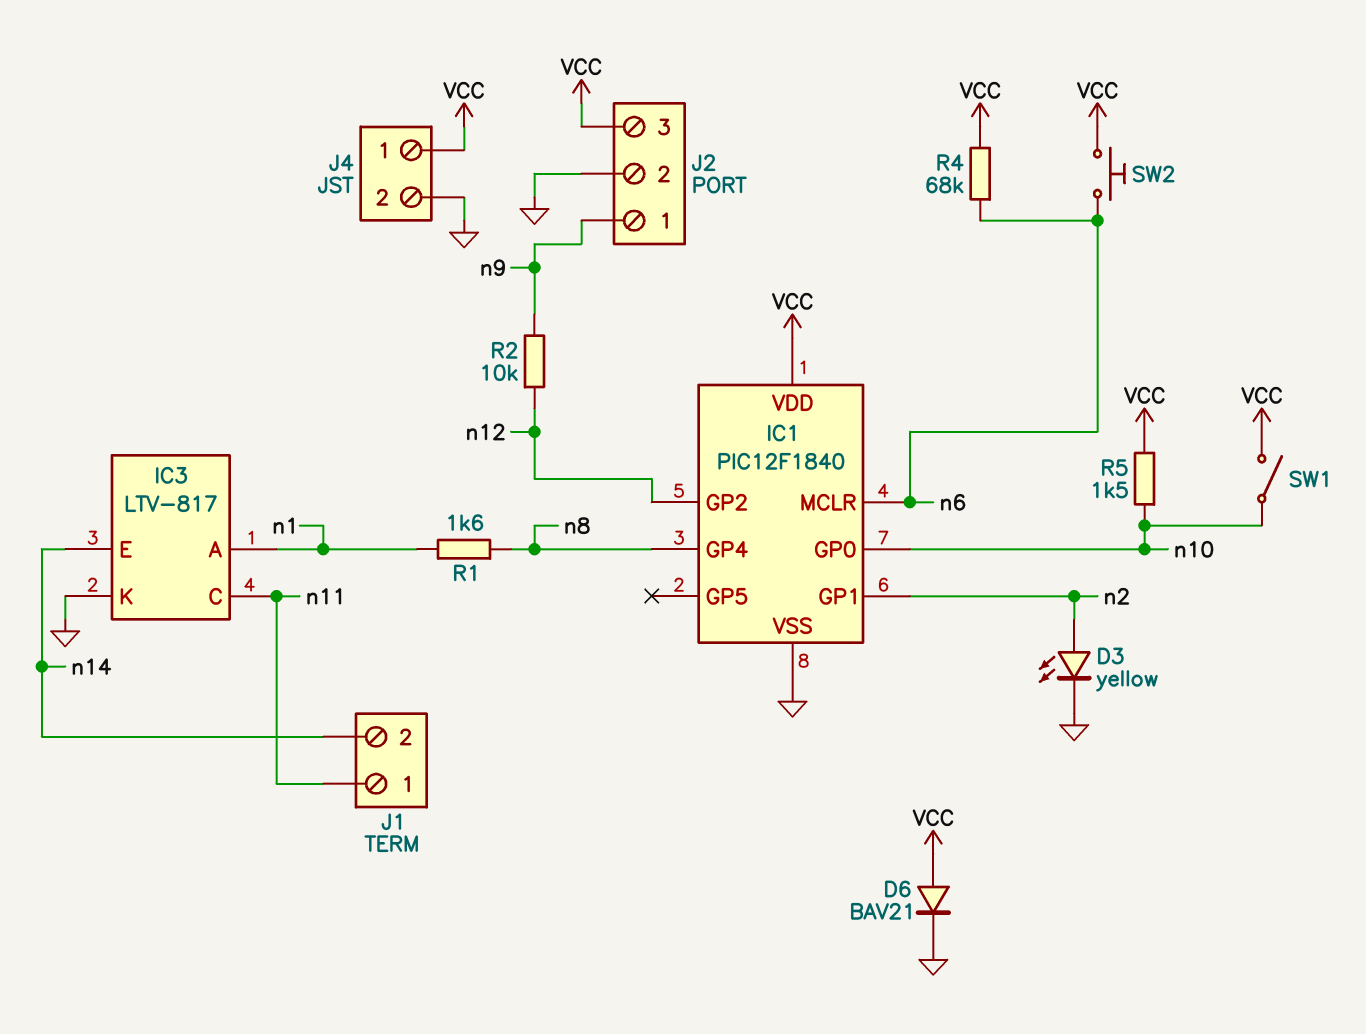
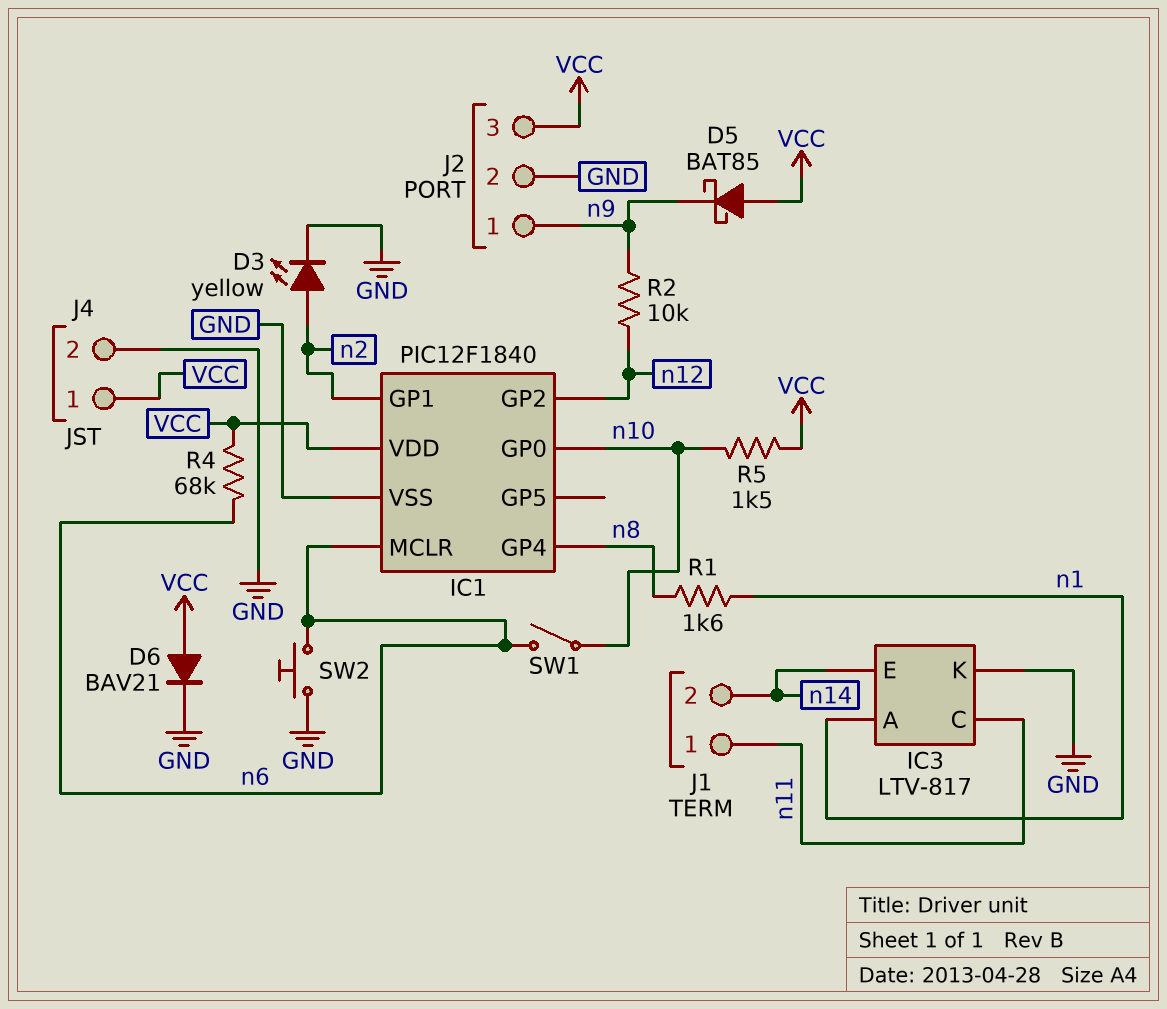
D5: none -> schottky BAT85 (A VCC, K n9)
SW1: switch (VCC, n10) -> switch (n6, n10)
SW2: button (VCC, n6) -> button (GND, n6)

